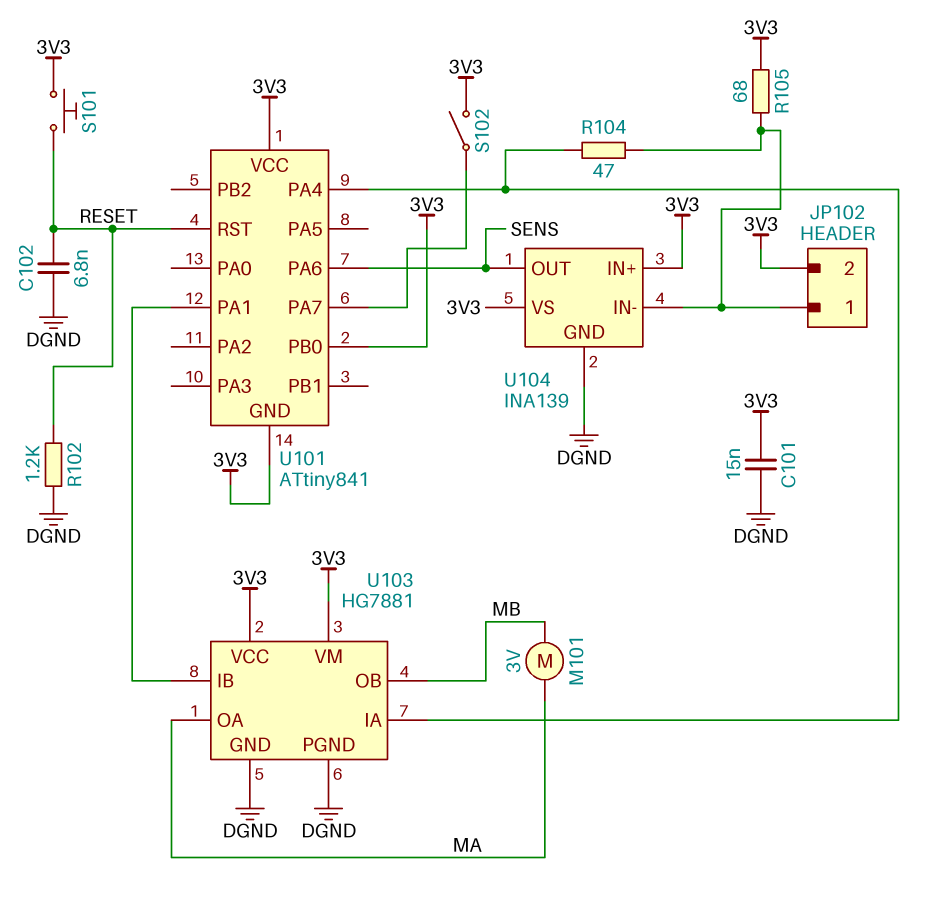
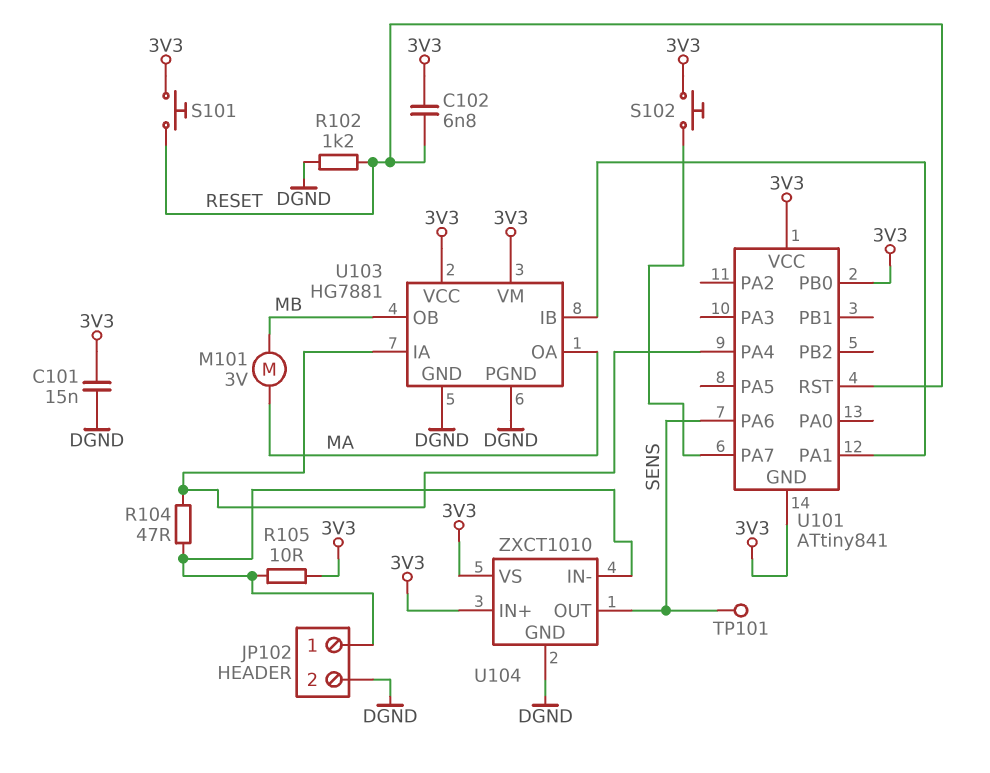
C102: 6.8nF (DGND, RESET) -> 6.8nF (3V3, RESET)
JP102 pin 2: 3V3 -> DGND
R105: 68 (3V3, JP102/1) -> 10 (3V3, JP102/1)
S102: switch (3V3, U101/PA7) -> button (3V3, U101/PA7)
TP101: none -> test point (SENS)
U104: INA139 -> ZXCT1010

